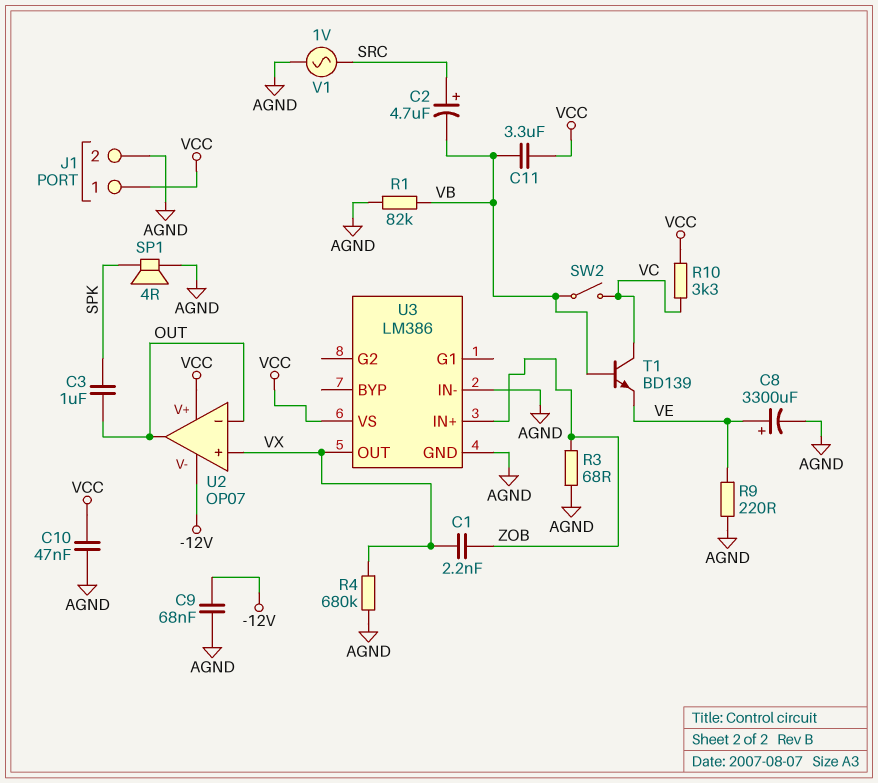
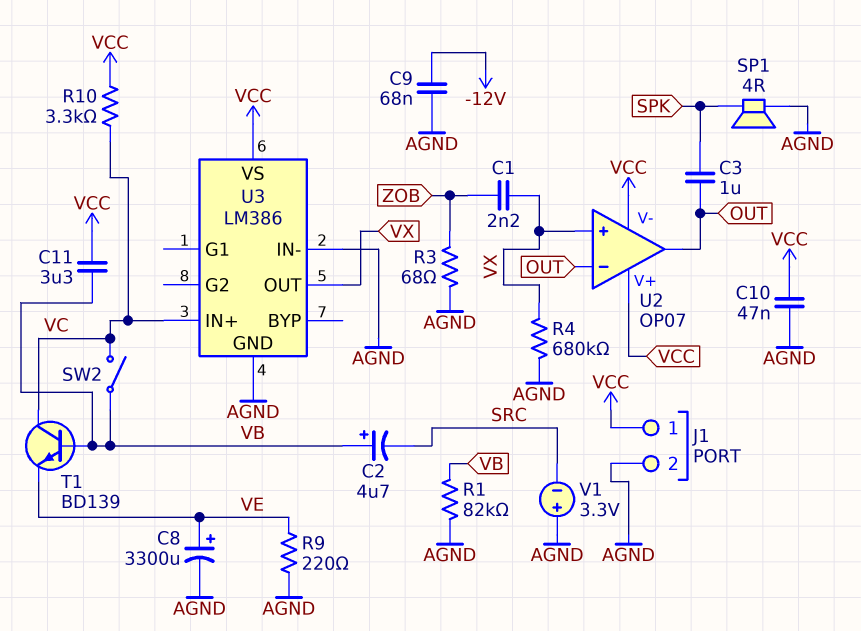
C2: 4.7uF (plus SRC, minus VB) -> 4.7uF (plus VB, minus SRC)
U2 pin V-: -12V -> VCC
U3 pin IN+: ZOB -> VC
V1: AC 1V (AGND, SRC) -> 3.3V (plus AGND, minus SRC)

